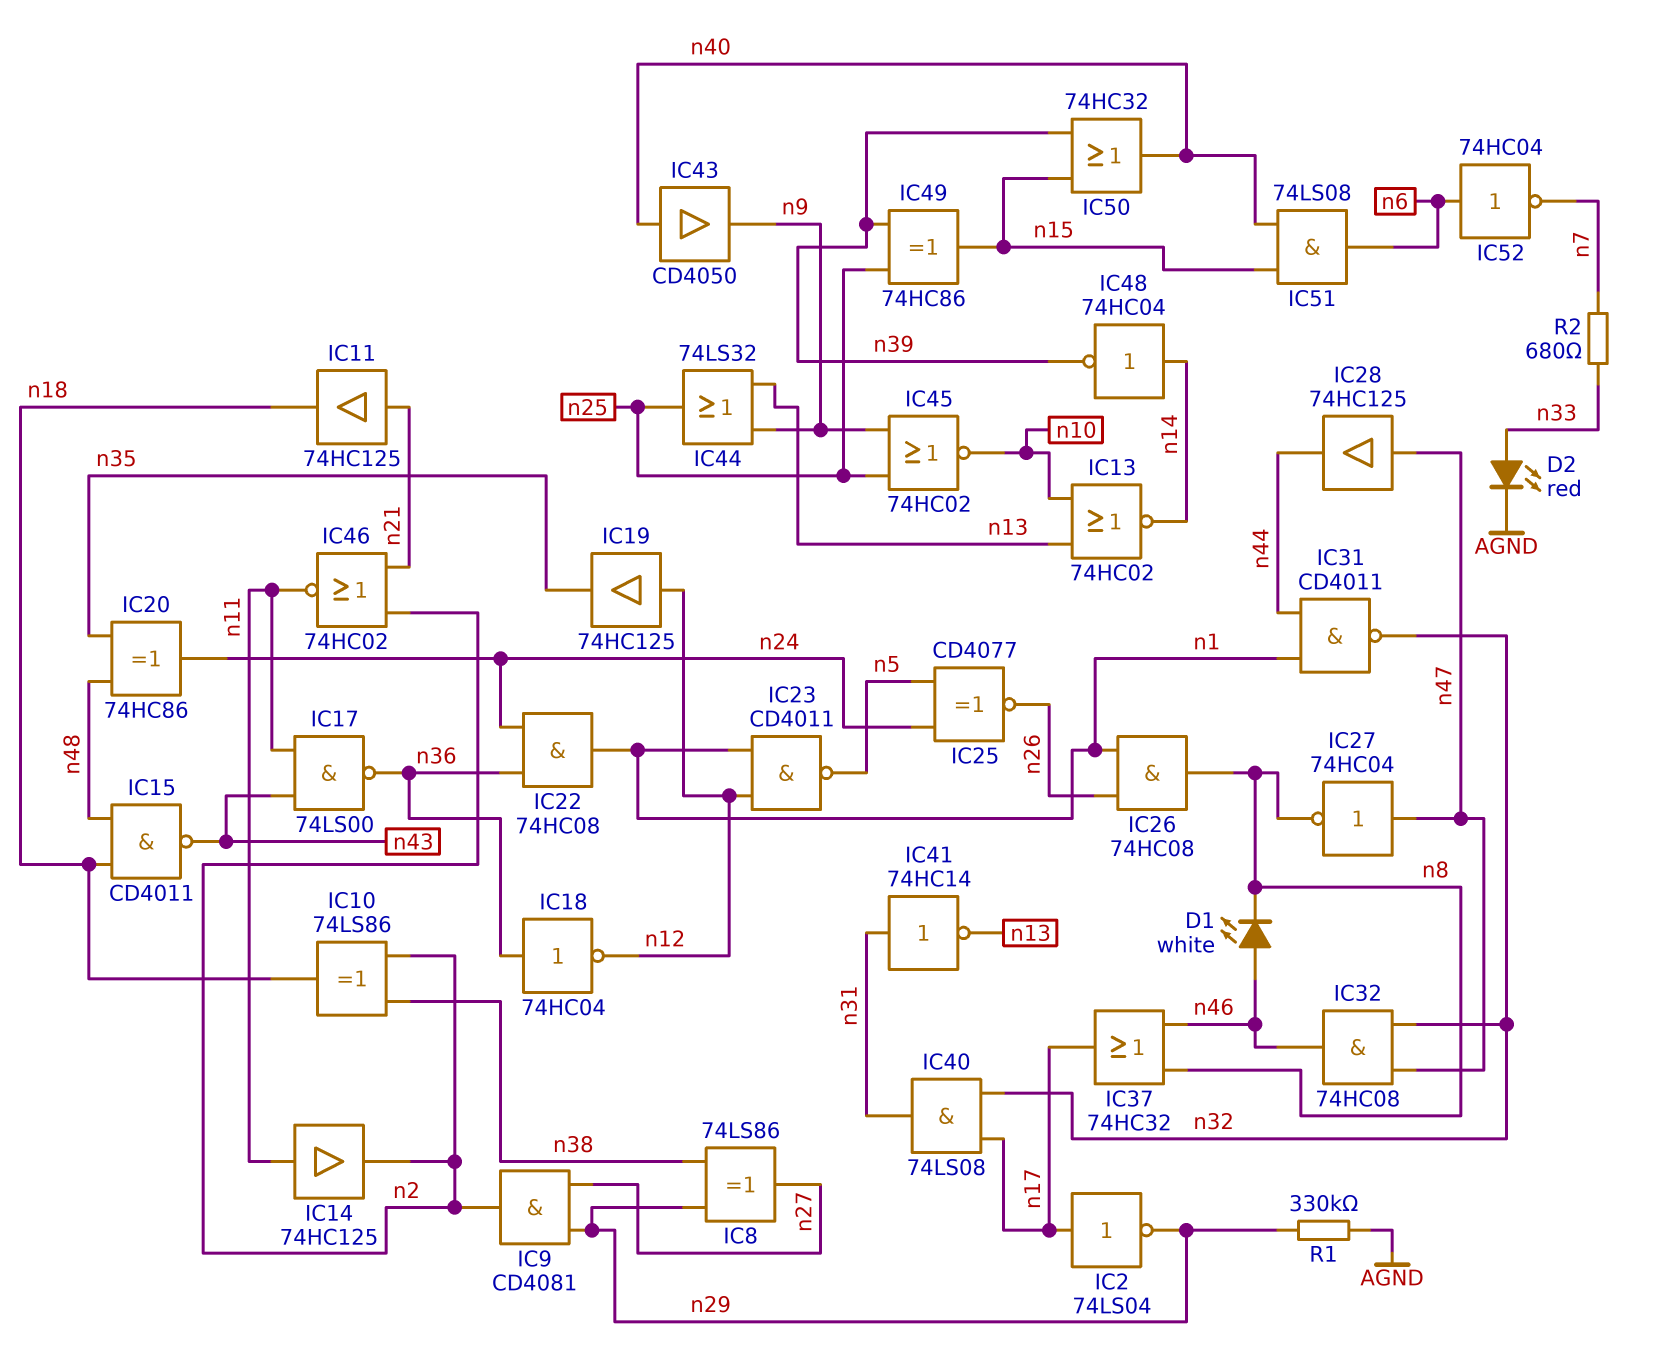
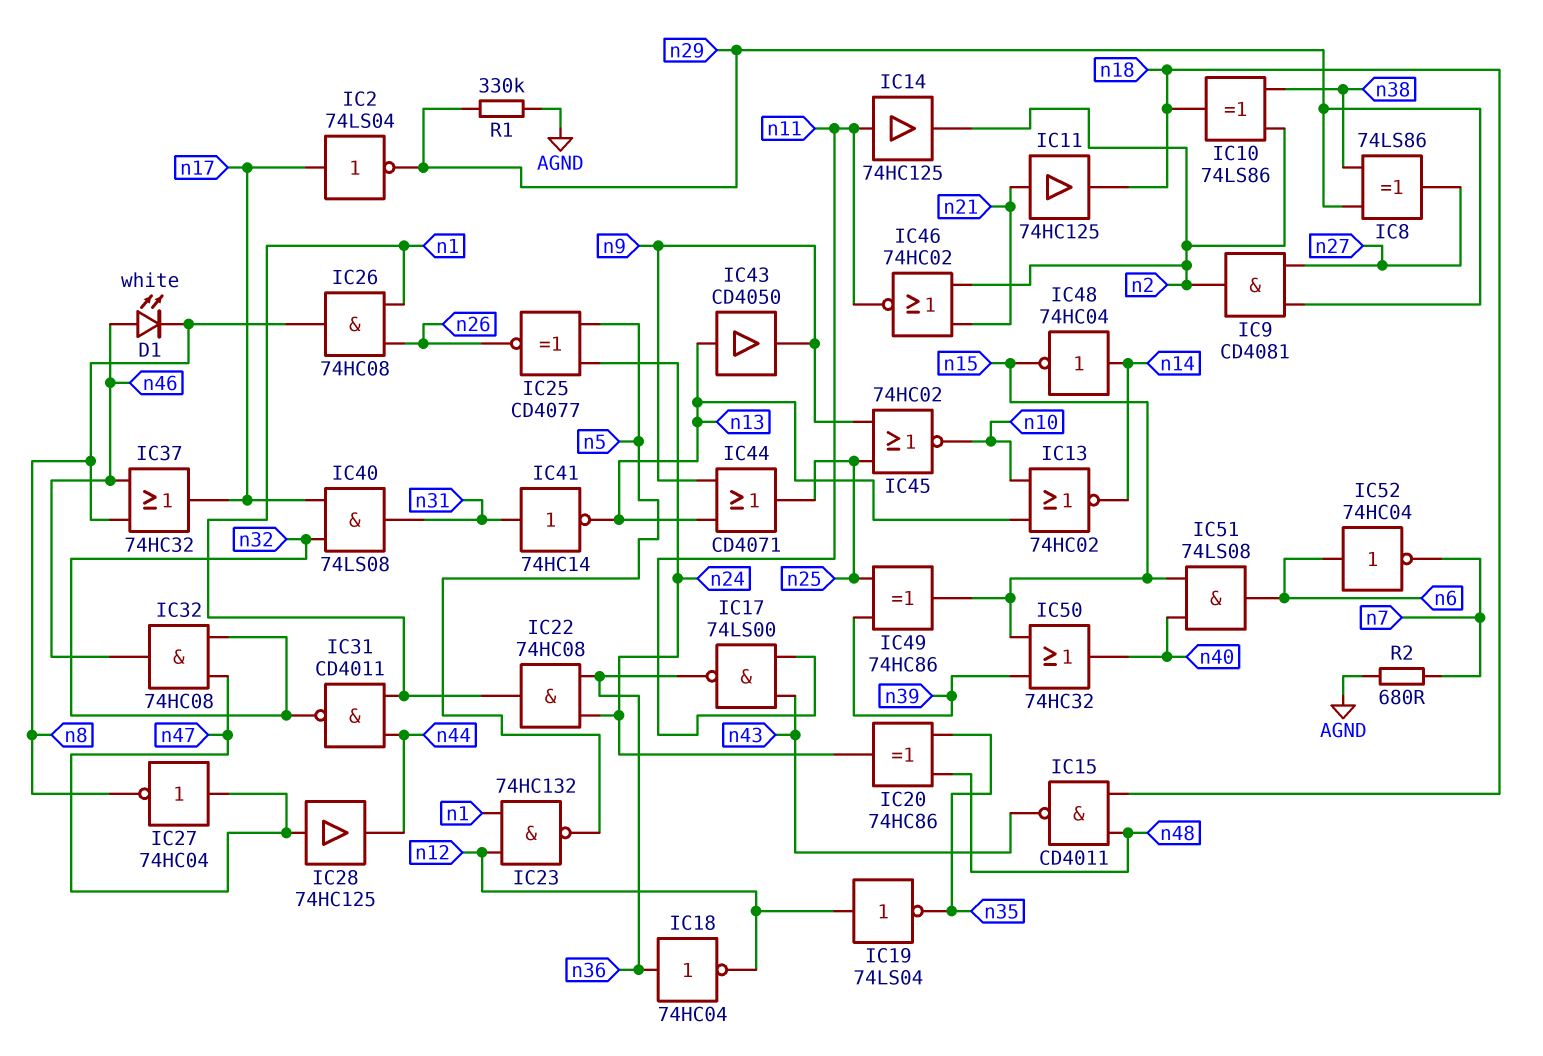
D2: LED red (A n33, K AGND) -> none
IC19: buffer 74HC125 (in n12, out n35) -> NOT 74LS04 (in n12, out n35)
IC23: NAND CD4011 (in n1, in n12, out n5) -> NAND 74HC132 (in n1, in n12, out n5)
IC43: buffer CD4050 (in n40, out n9) -> buffer CD4050 (in n13, out n9)
IC44: OR 74LS32 (in n9, in n13, out n25) -> OR CD4071 (in n9, in n13, out n25)
IC48: NOT 74HC04 (in n14, out n39) -> NOT 74HC04 (in n14, out n15)
R2: 680 (n7, n33) -> 680 (AGND, n7)

